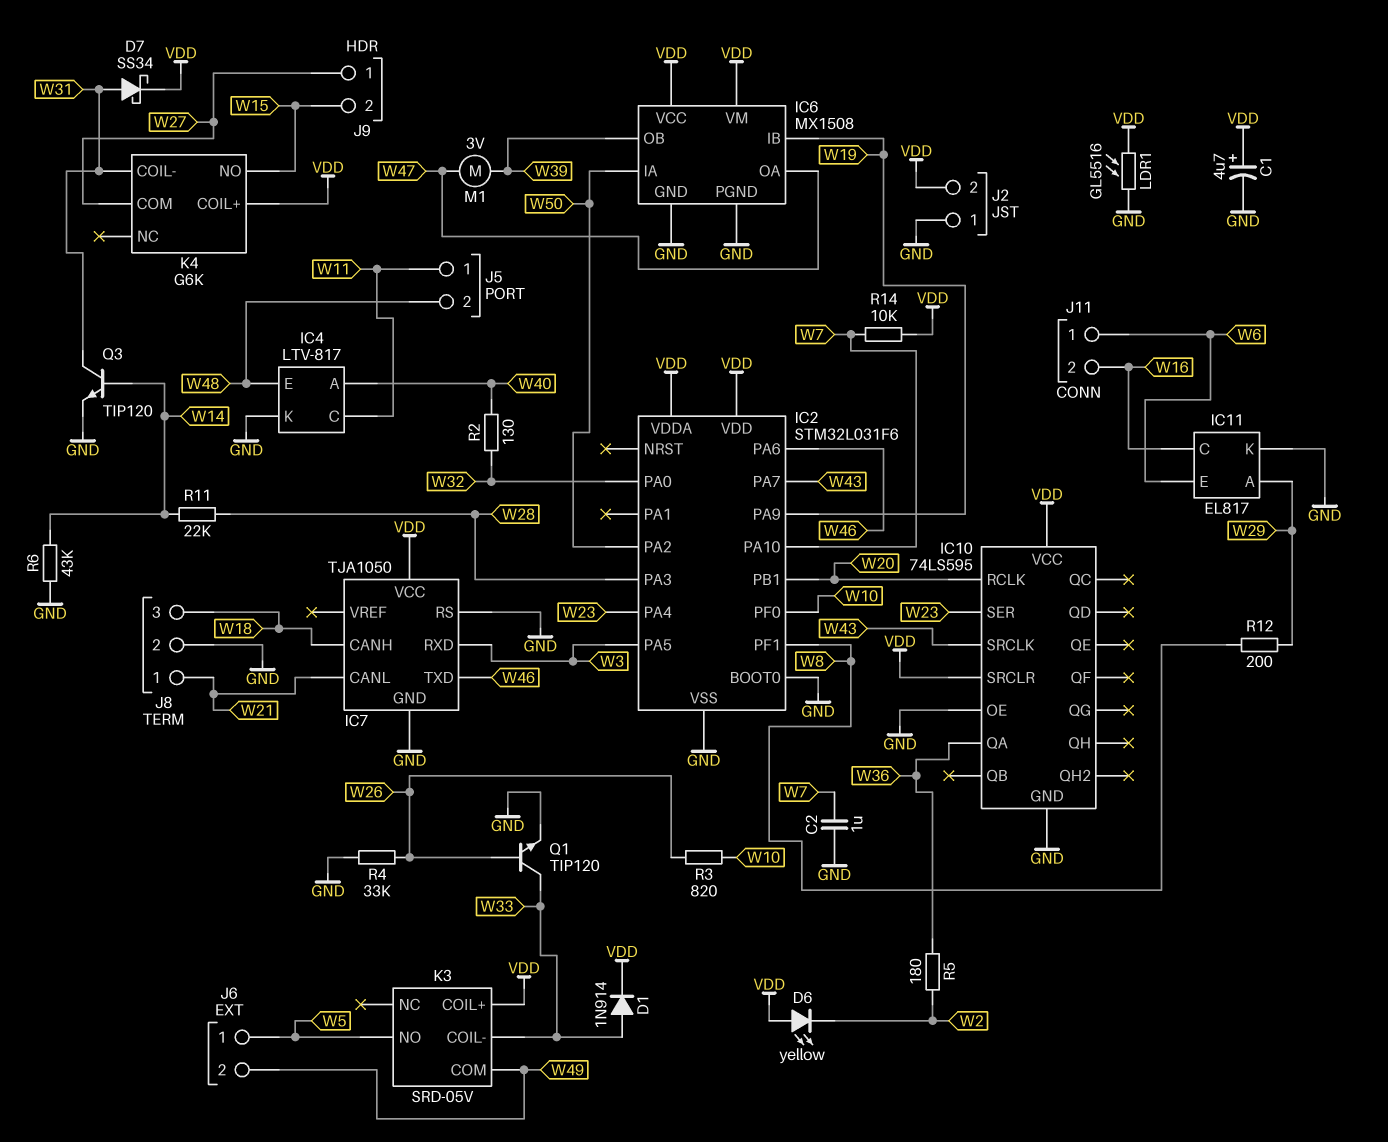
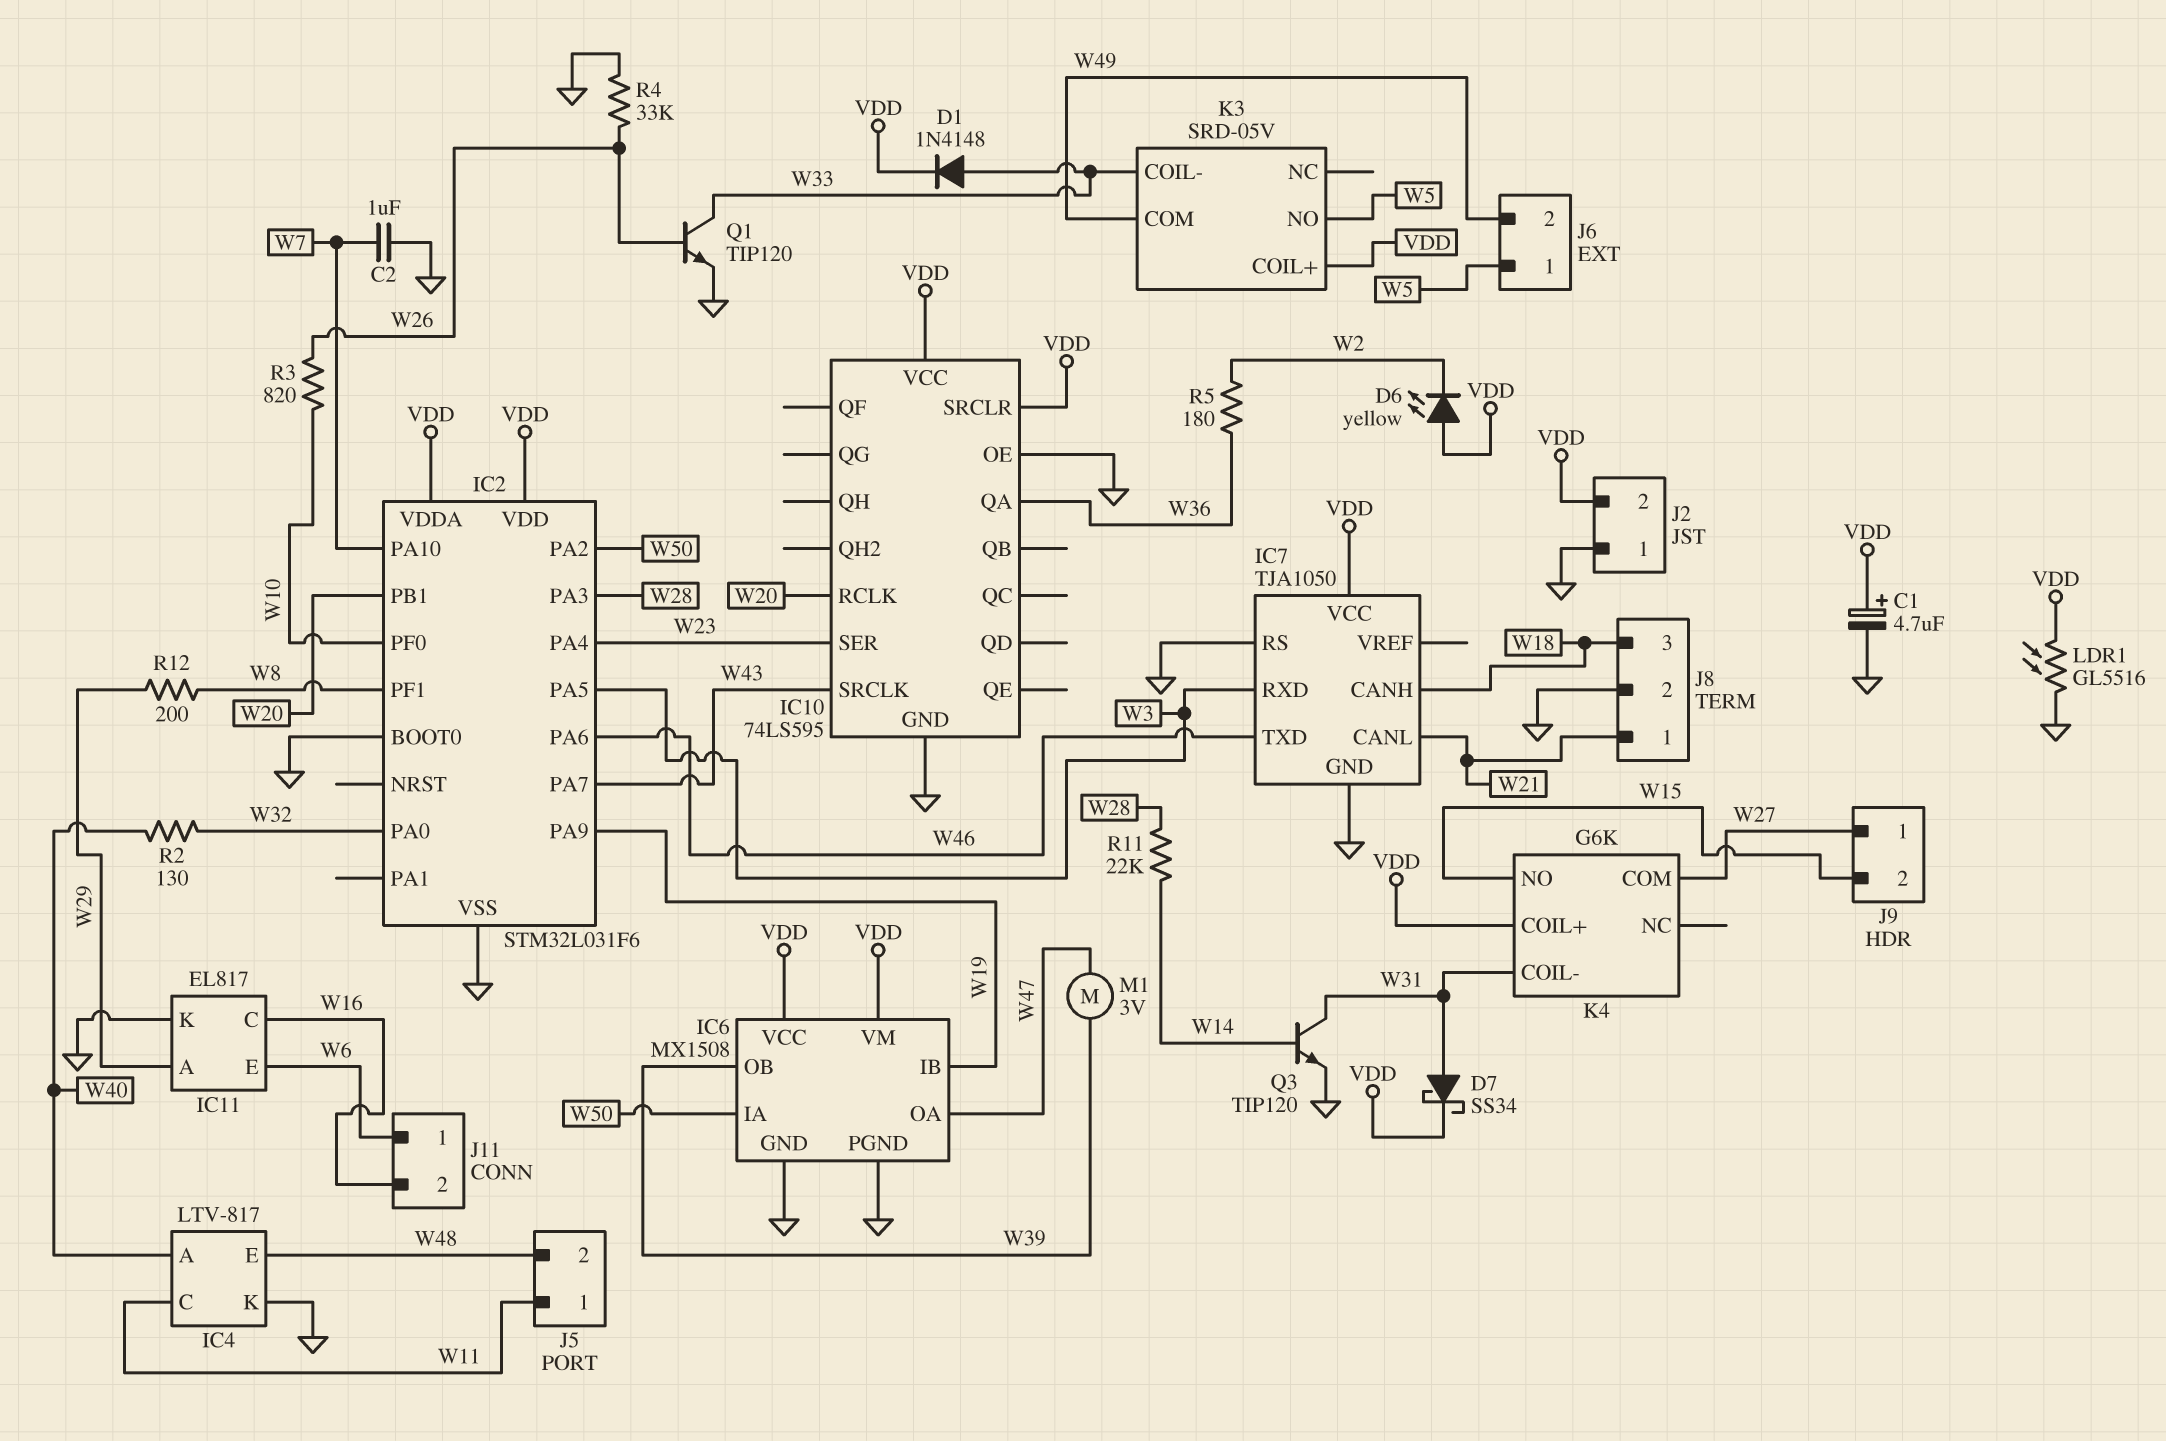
D1: diode 1N914 (A W33, K VDD) -> diode 1N4148 (A W33, K VDD)
R6: 43k (GND, W14) -> none
R14: 10k (VDD, W7) -> none

